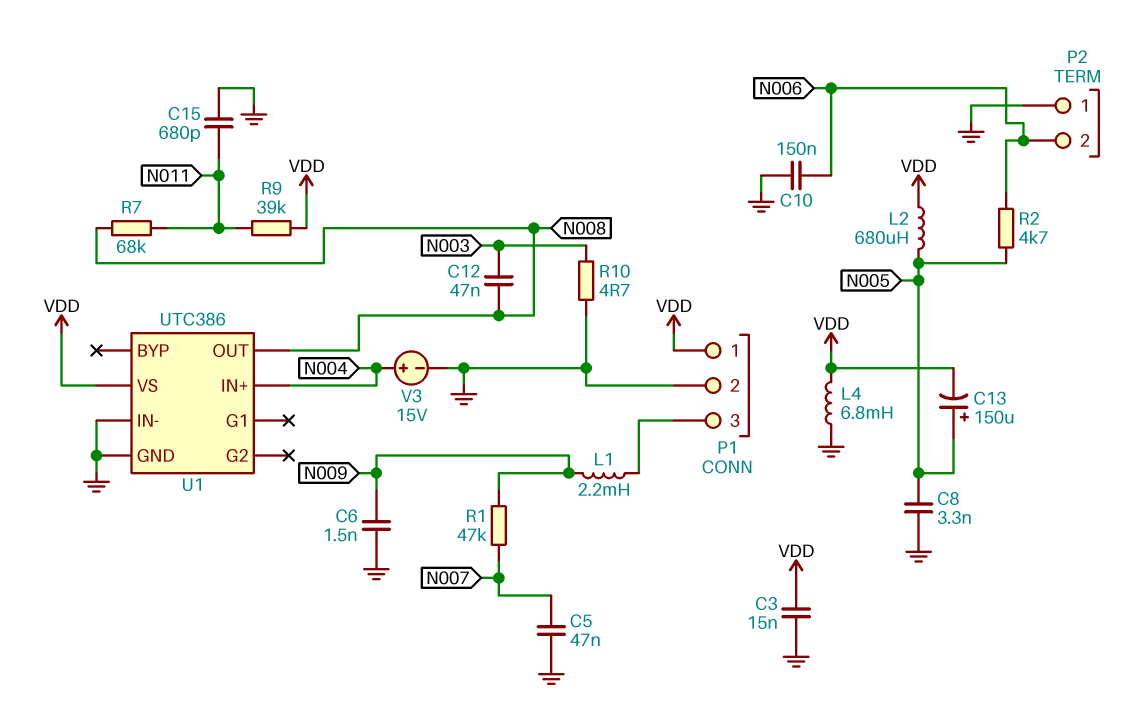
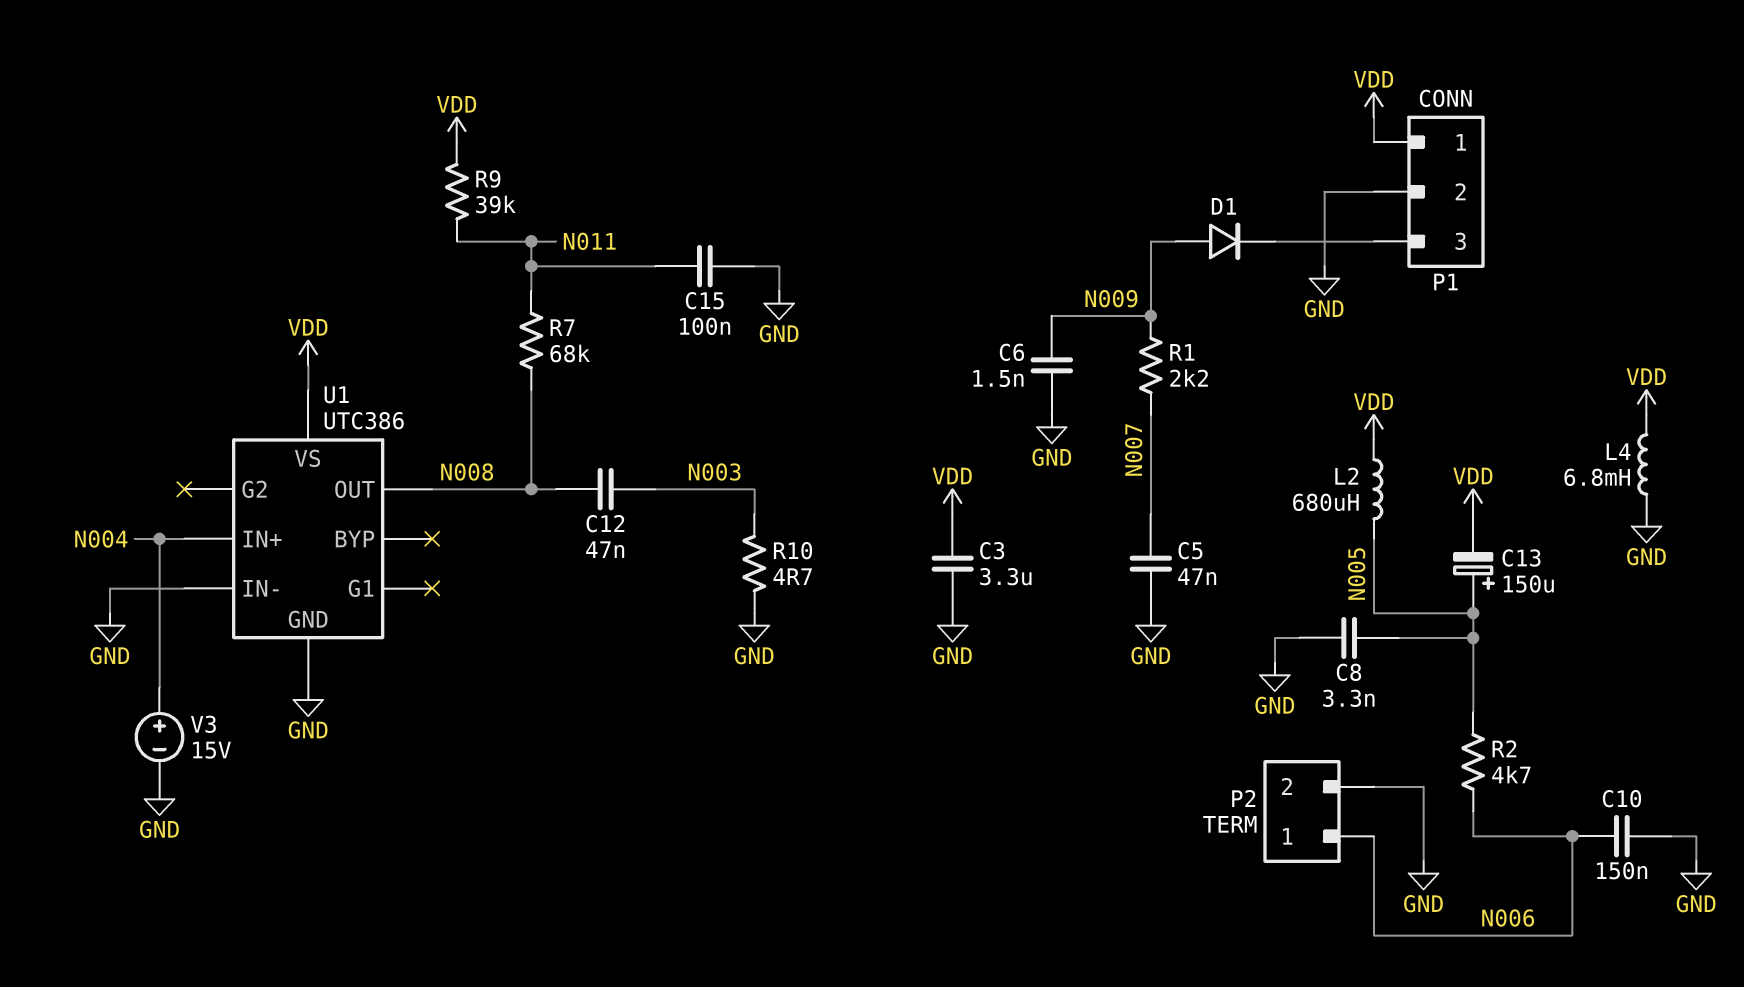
C3: 15nF (GND, VDD) -> 3.3uF (GND, VDD)
C15: 680pF (GND, N011) -> 100nF (GND, N011)
D1: none -> diode (A N009, K P1/3)
L1: 2.2mH (N009, P1/3) -> none
P2 pin 1: GND -> N006
P2 pin 2: N006 -> GND
R1: 47k (N007, N009) -> 2.2k (N007, N009)

